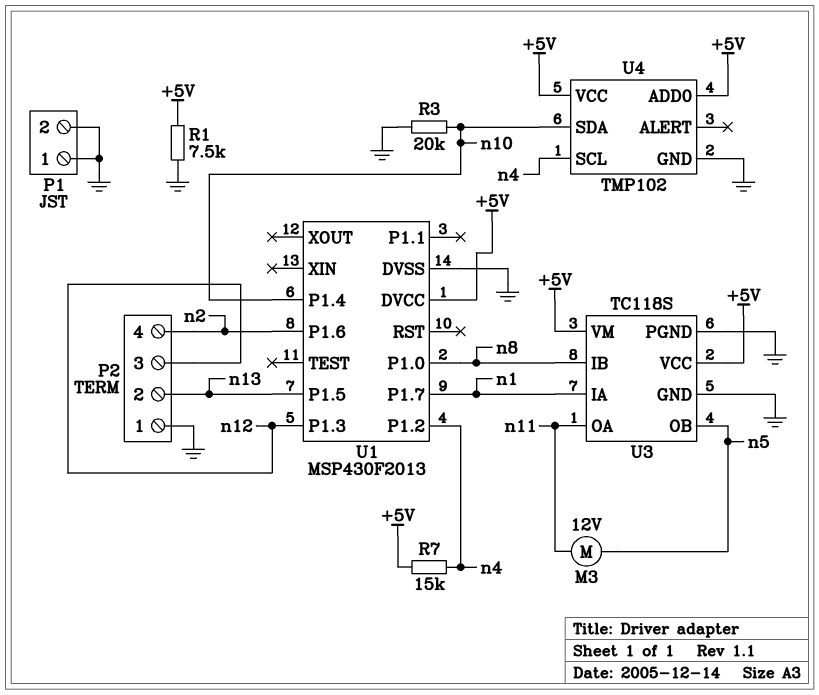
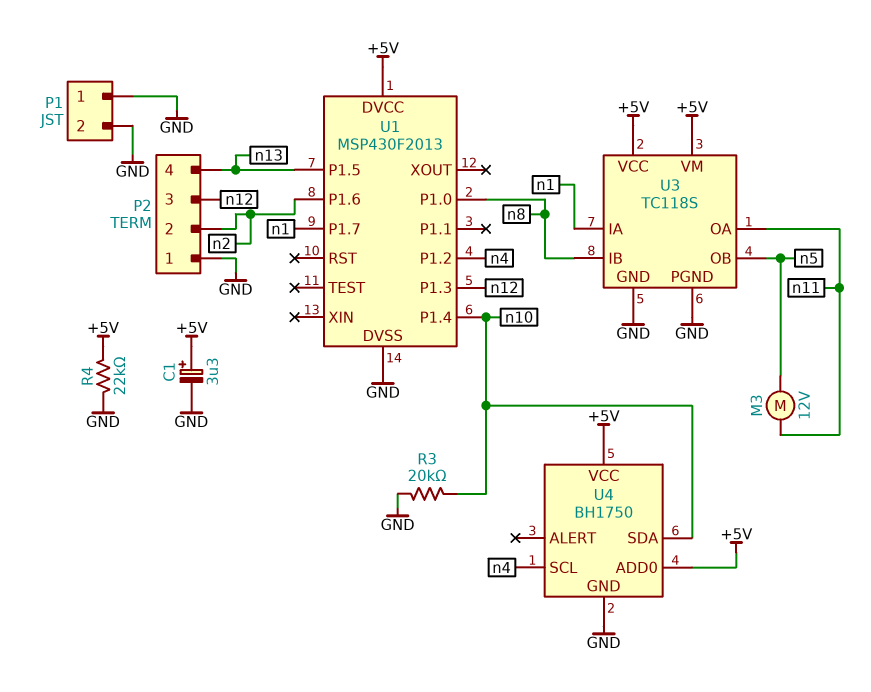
C1: none -> 3.3uF (plus +5V, minus GND)
P2 pin 2: n13 -> n2
P2 pin 4: n2 -> n13
R1: 7.5k (+5V, GND) -> none
R4: none -> 22k (+5V, GND)
R7: 15k (+5V, n4) -> none
U4: TMP102 -> BH1750

